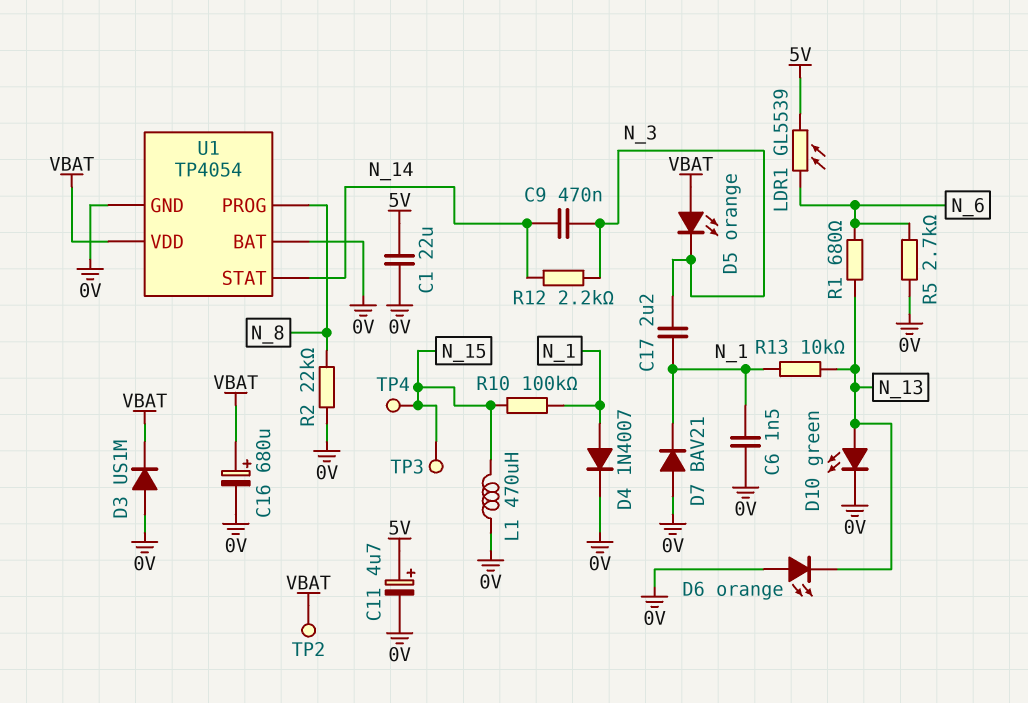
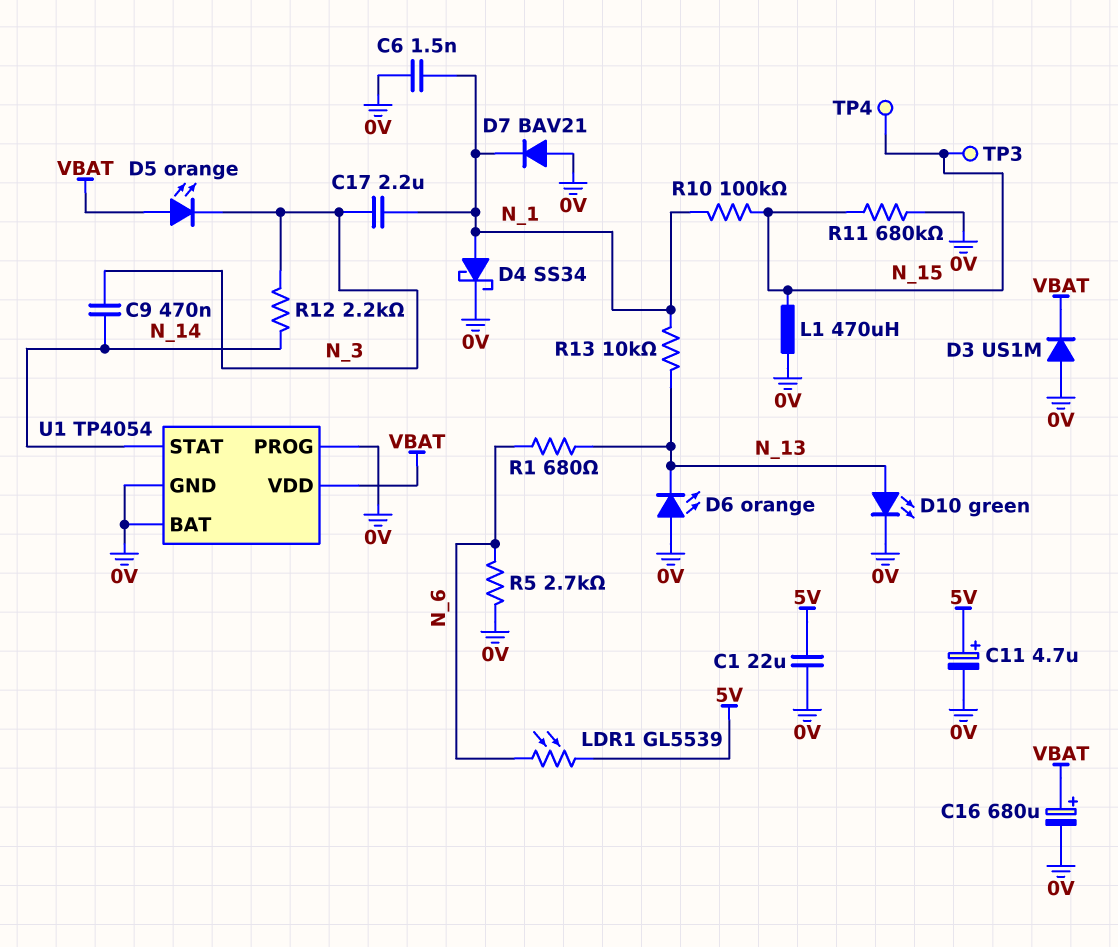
D4: diode 1N4007 (A N_1, K 0V) -> schottky SS34 (A N_1, K 0V)
R2: 22k (0V, N_8) -> none
R11: none -> 680k (0V, N_15)
TP2: test point (VBAT) -> none
U1 pin PROG: N_8 -> 0V

